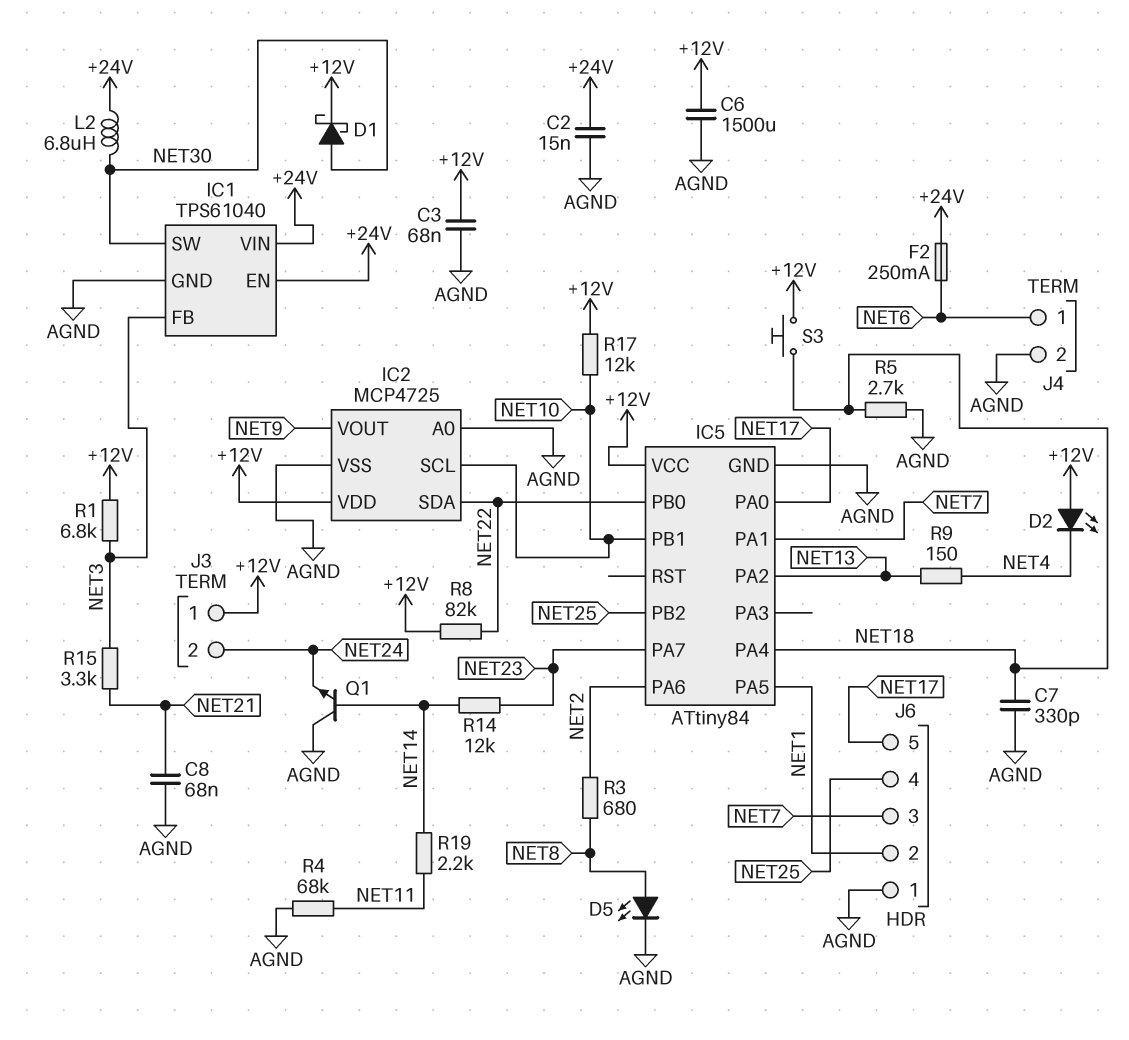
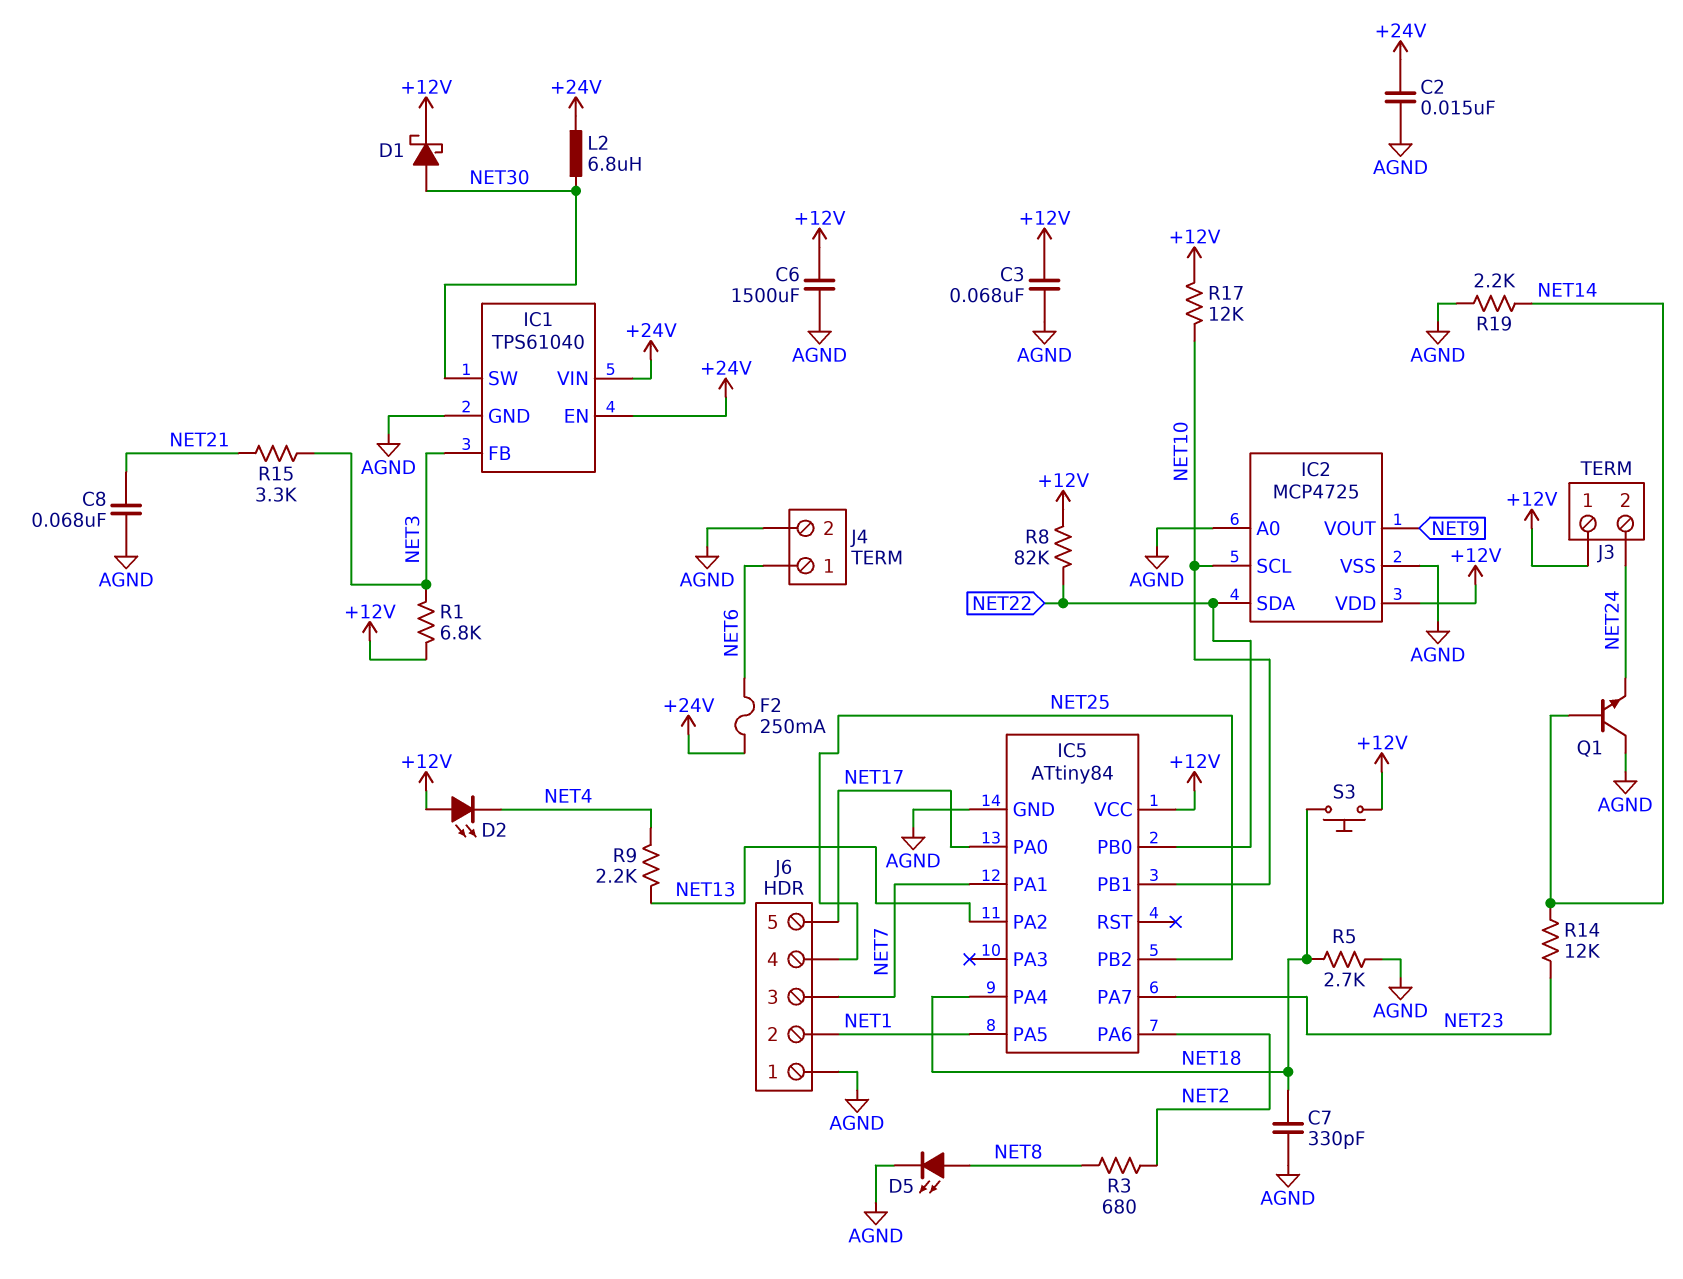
R4: 68k (AGND, NET11) -> none
R9: 150 (NET4, NET13) -> 2.2k (NET4, NET13)
R19: 2.2k (NET11, NET14) -> 2.2k (AGND, NET14)

